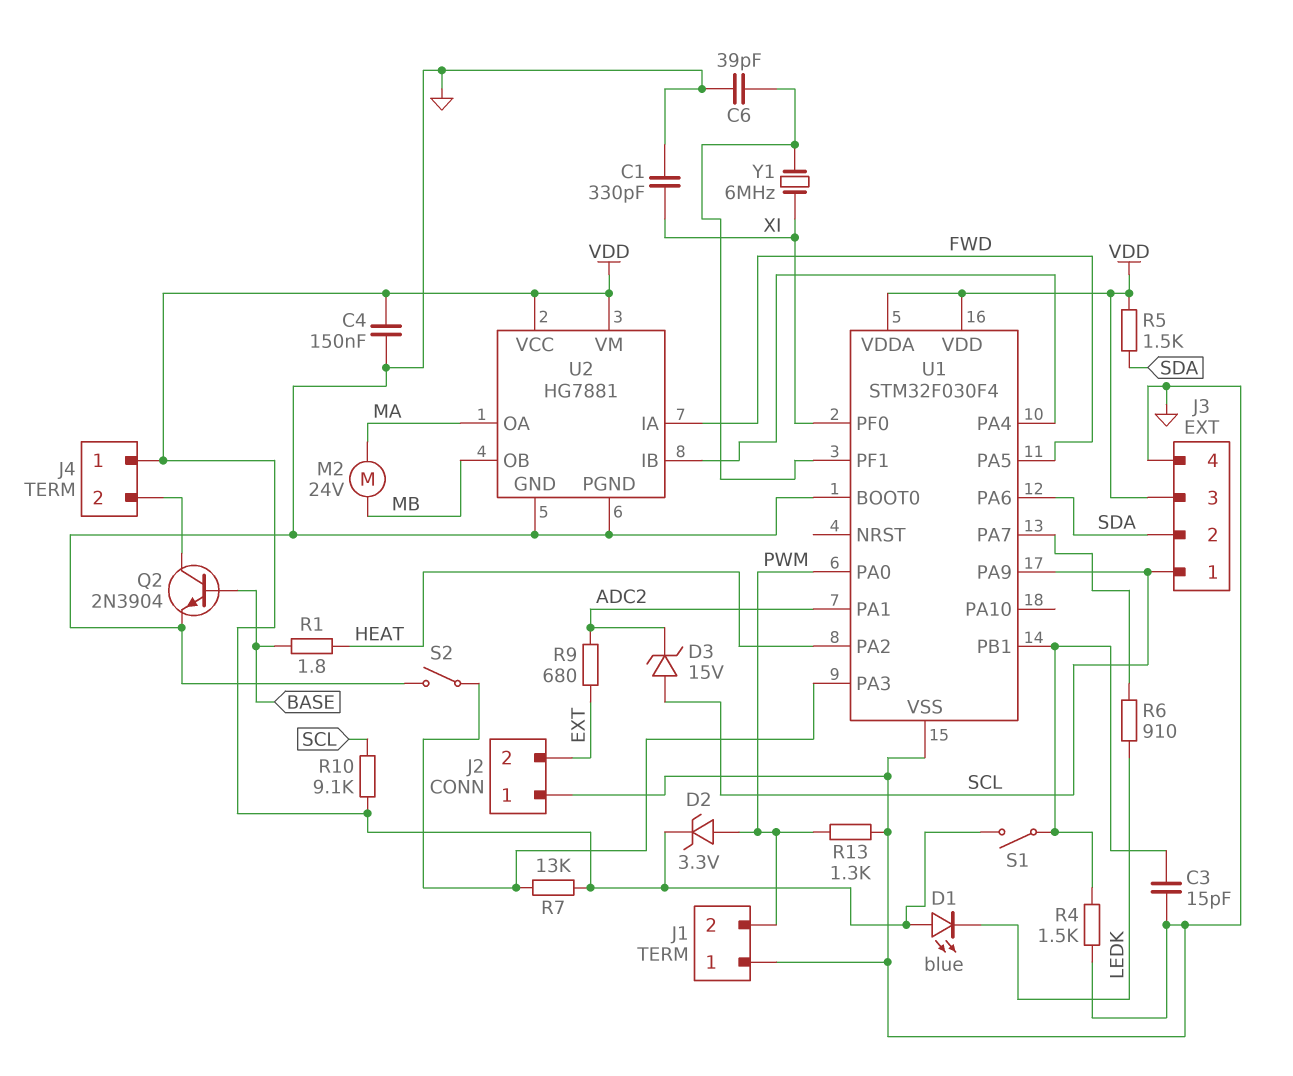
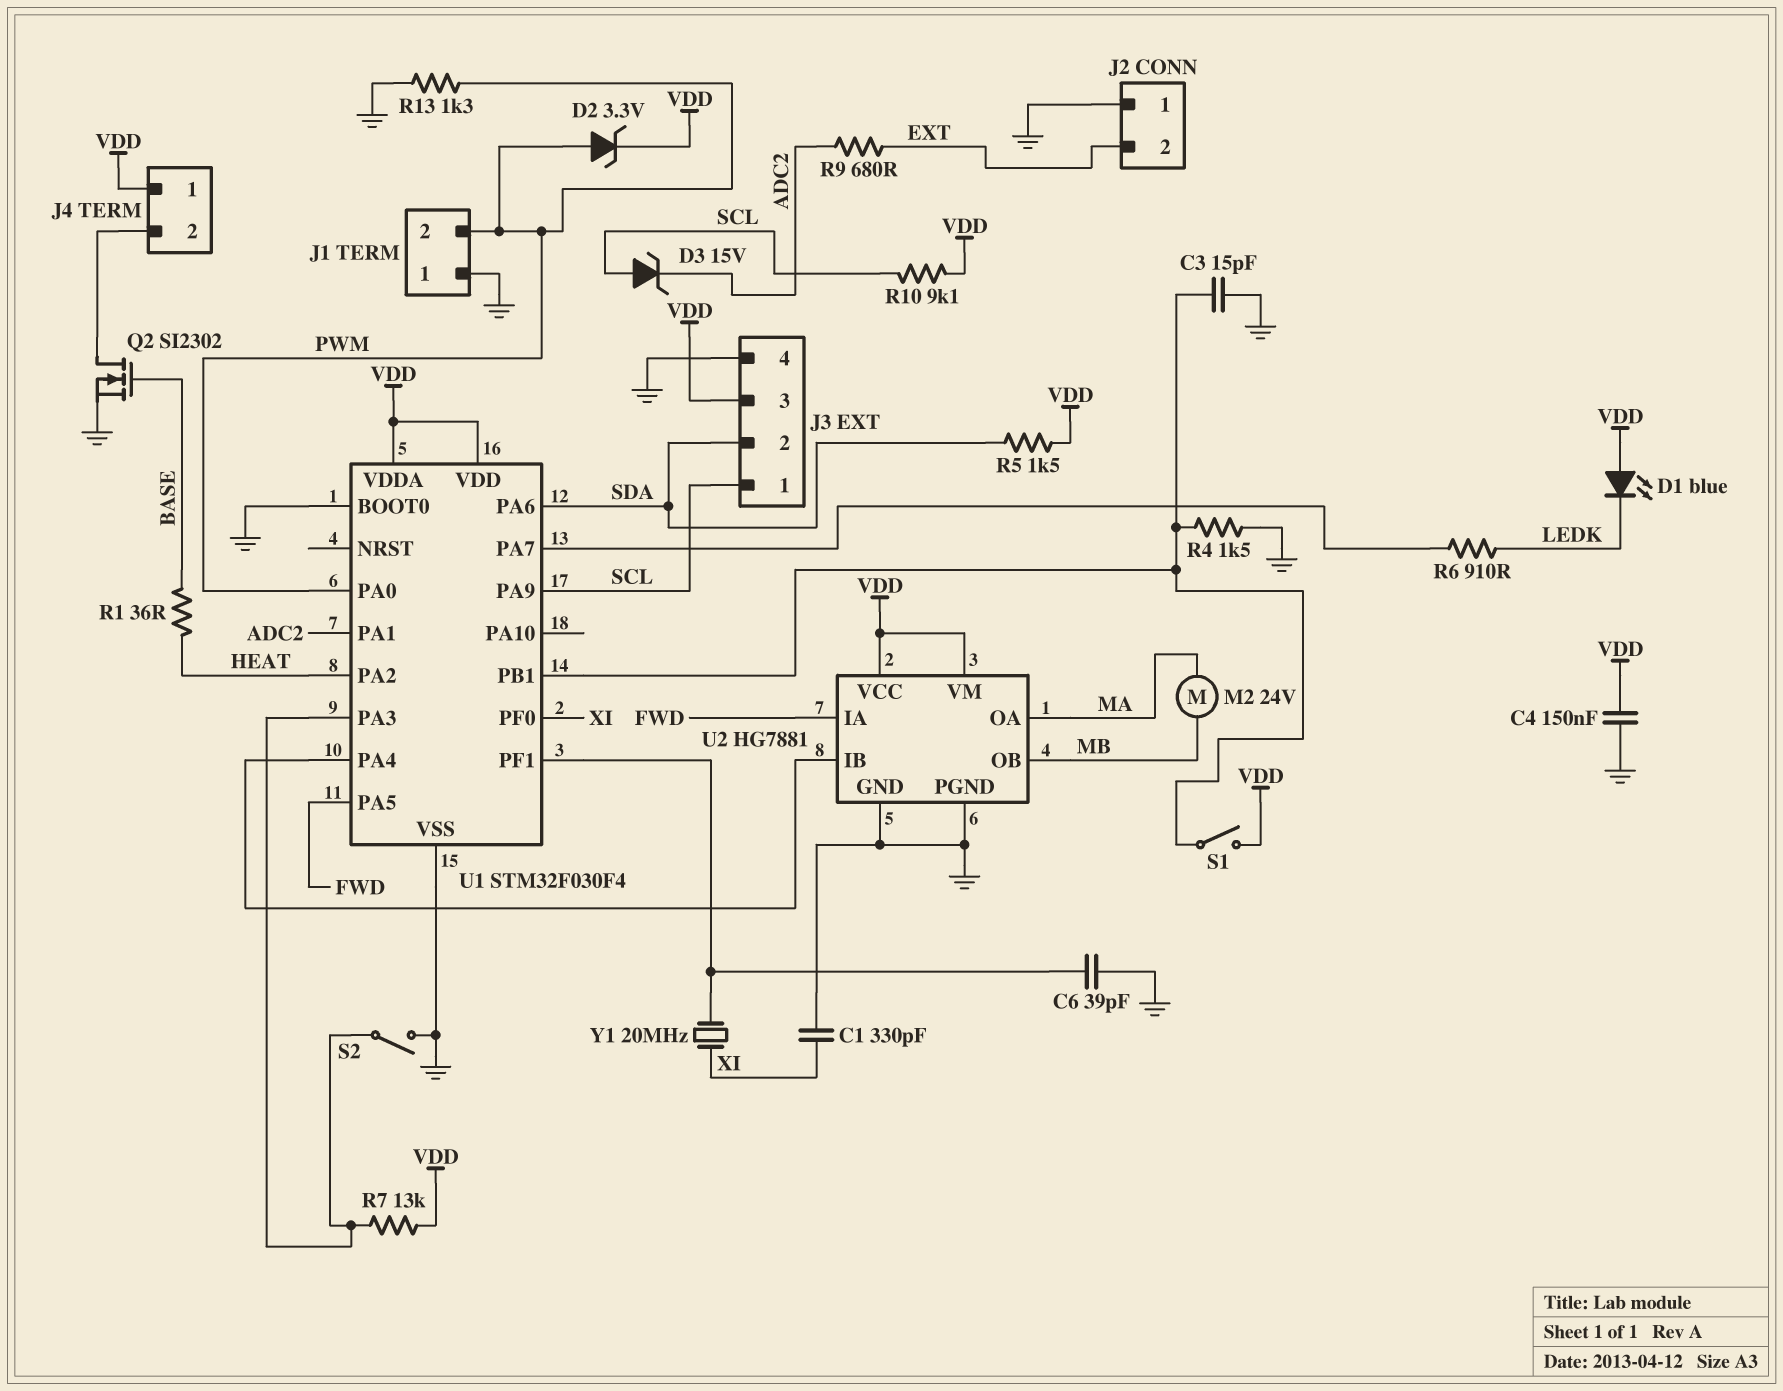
Q2: NPN 2N3904 (B BASE, C J4/2, E GND) -> NMOS SI2302 (G BASE, D J4/2, S GND)
R1: 1.8 (BASE, HEAT) -> 36 (BASE, HEAT)
Y1: 6MHz (U1/PF1, XI) -> 20MHz (U1/PF1, XI)

